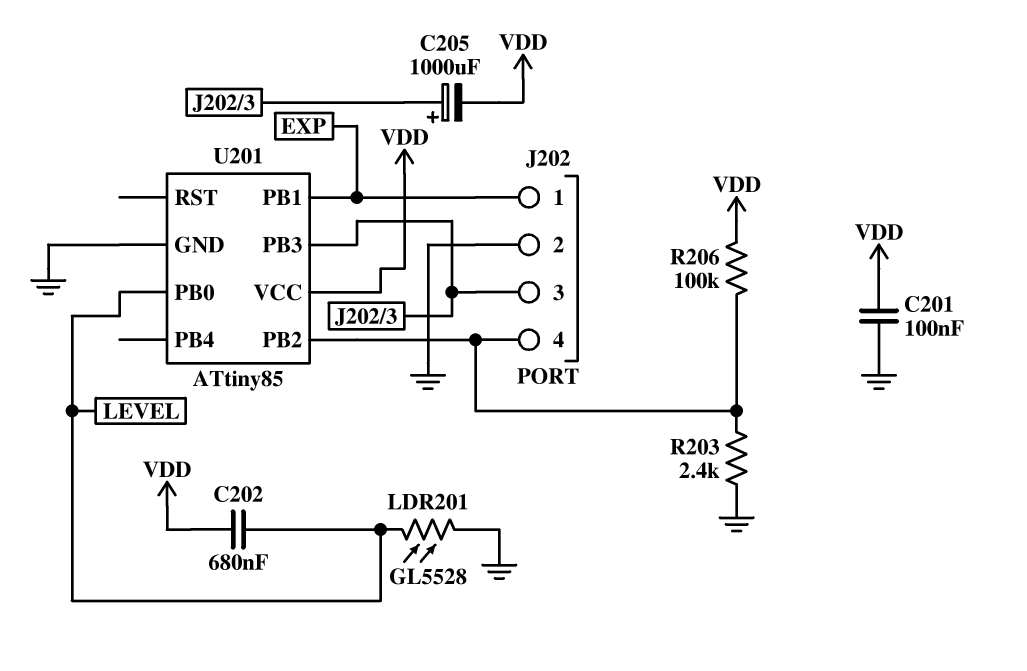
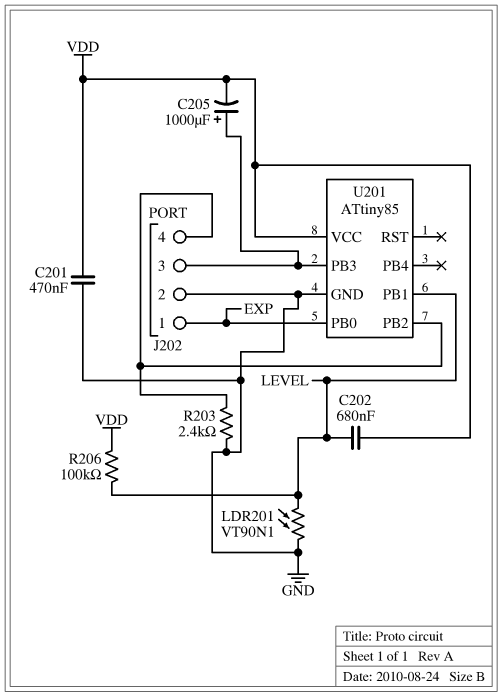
C201: 100nF (GND, VDD) -> 470nF (GND, VDD)
LDR201: GL5528 (GND, LEVEL) -> VT90N1 (GND, LEVEL)
R206: 100k (J202/4, VDD) -> 100k (LEVEL, VDD)
U201 pin PB0: LEVEL -> EXP
U201 pin PB1: EXP -> LEVEL

